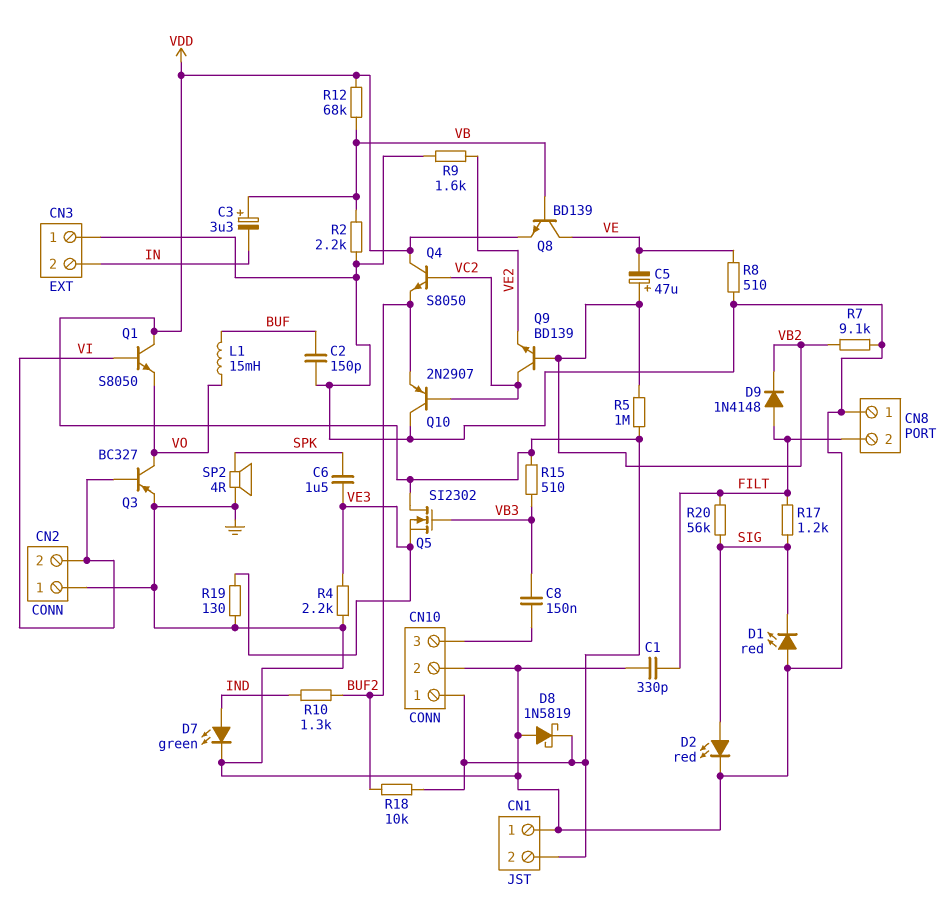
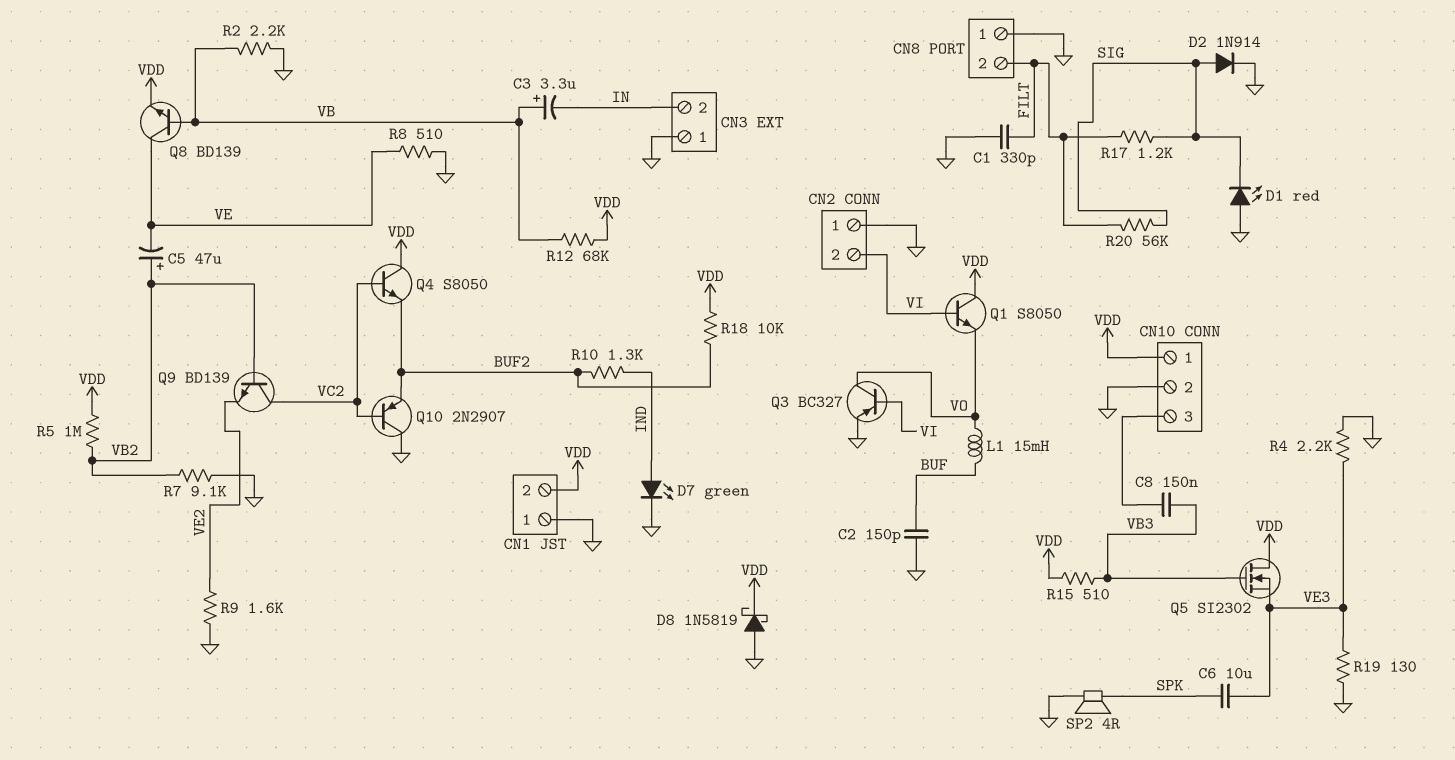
C6: 1.5uF (SPK, VE3) -> 10uF (SPK, VE3)
D2: LED red (A SIG, K GND) -> diode 1N914 (A SIG, K GND)
D9: diode 1N4148 (A FILT, K VB2) -> none

